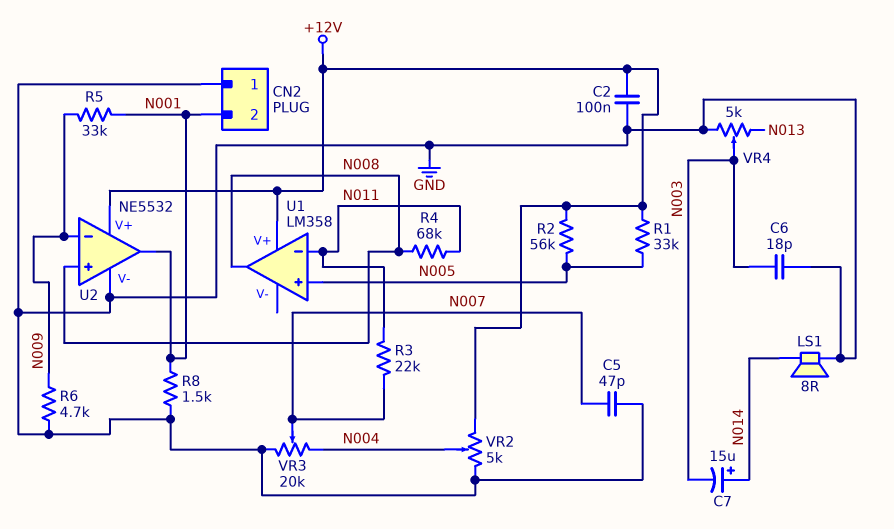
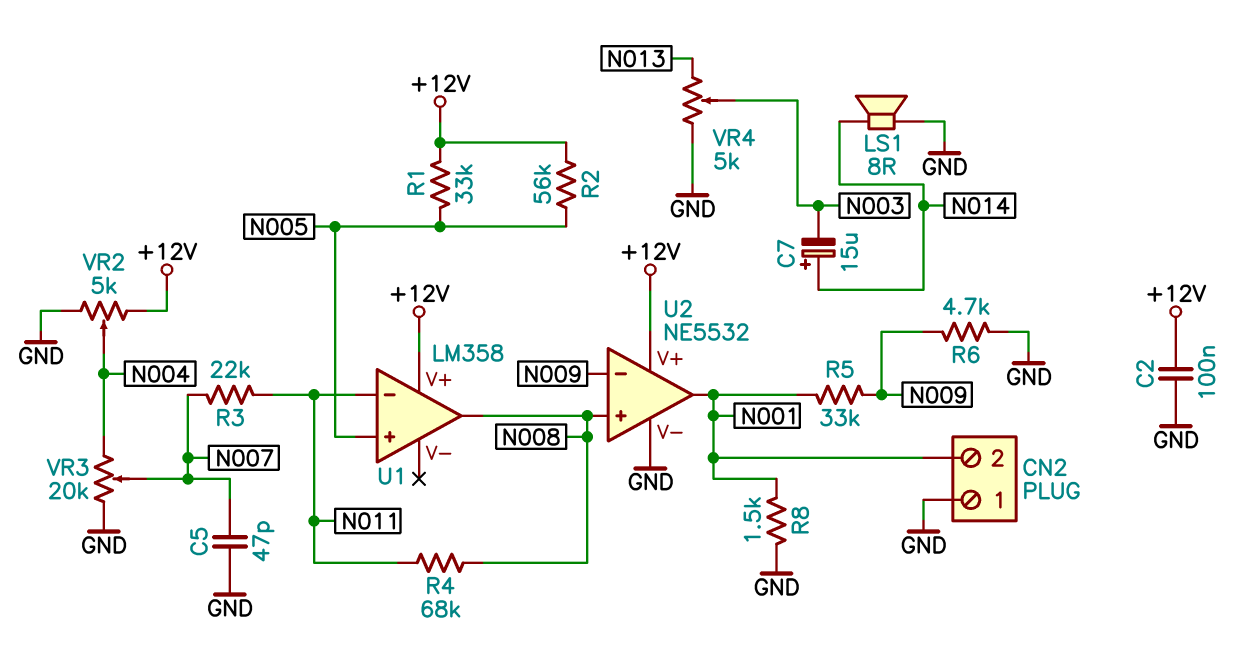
C6: 18pF (GND, N003) -> none

